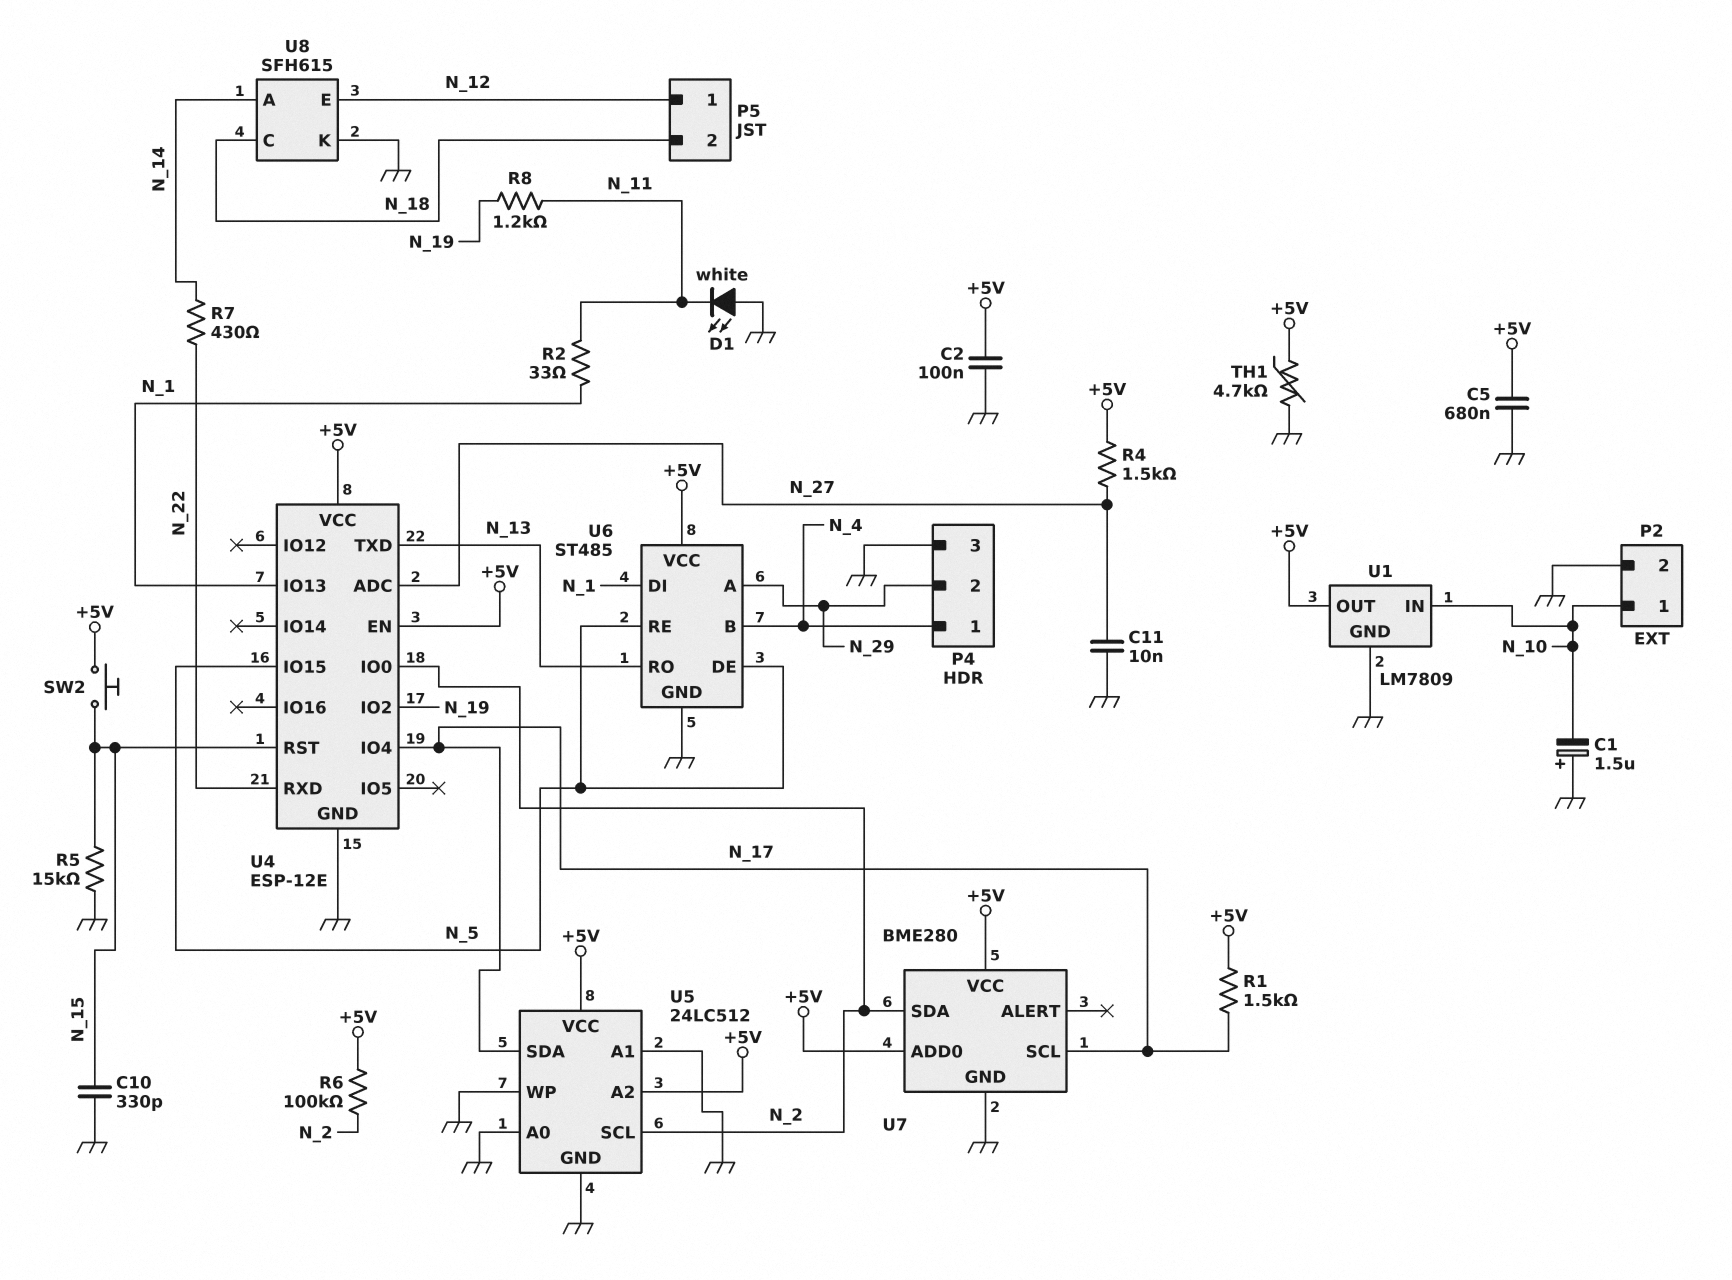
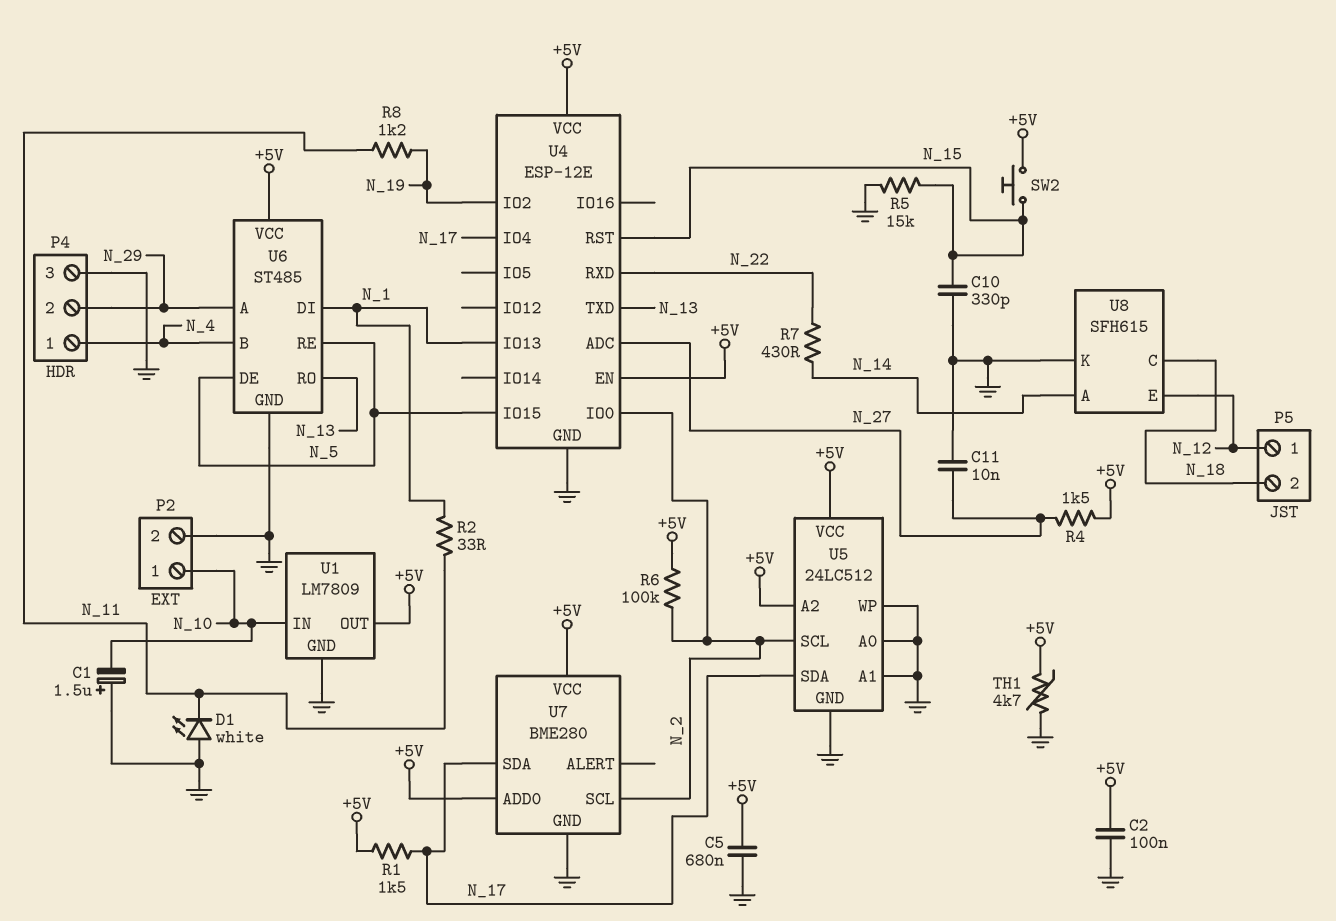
U7 pin SCL: N_17 -> N_2
U7 pin SDA: N_2 -> N_17

